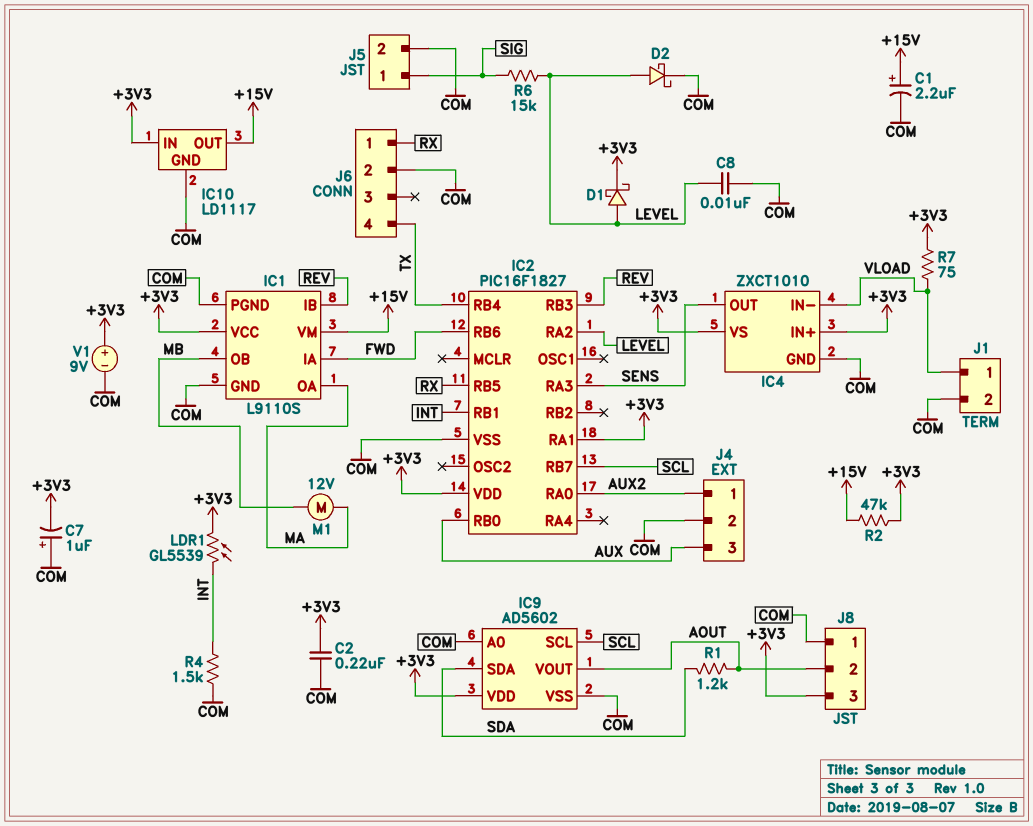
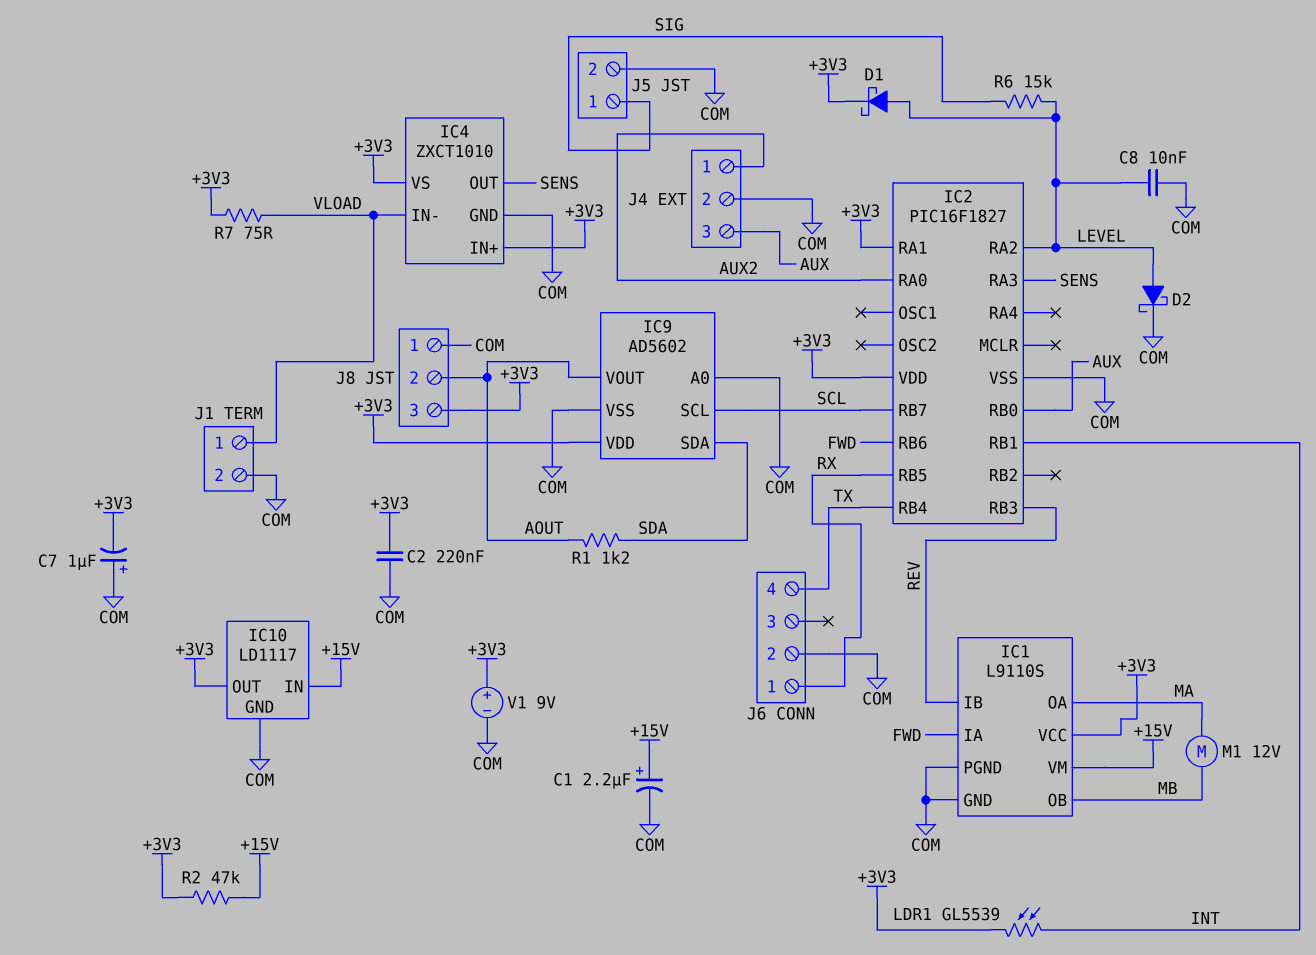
IC10 pin IN: +3V3 -> +15V
IC10 pin OUT: +15V -> +3V3
R4: 1.5k (COM, INT) -> none

